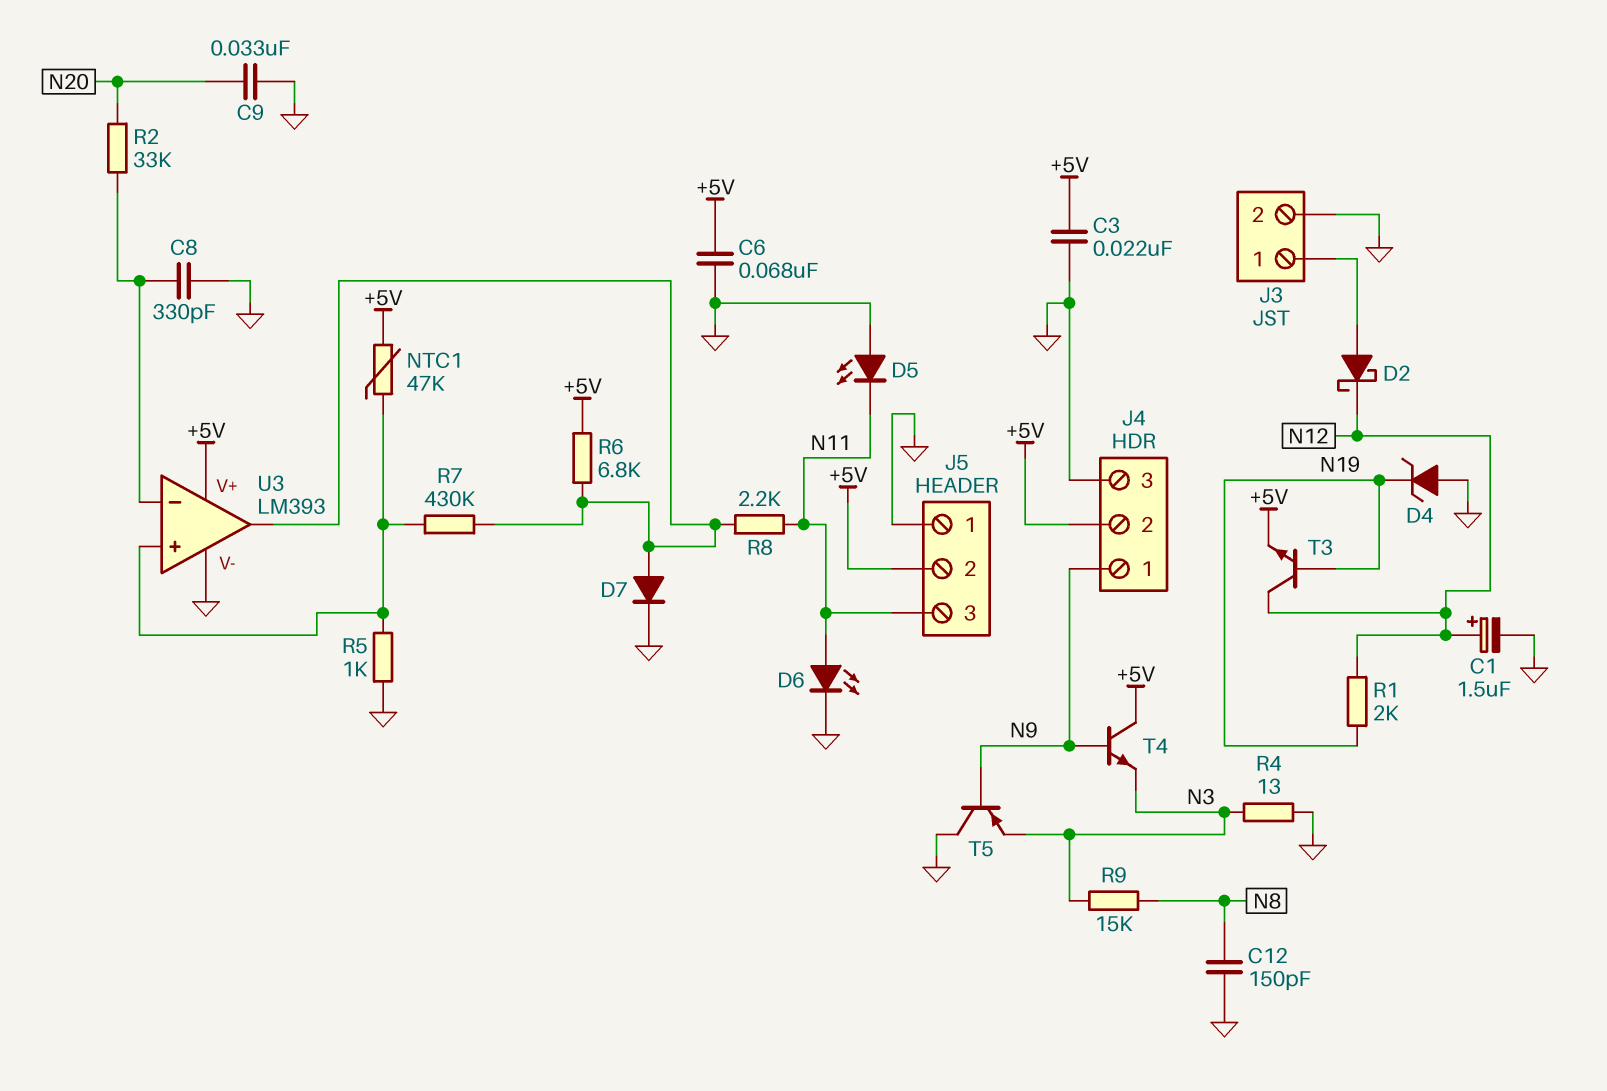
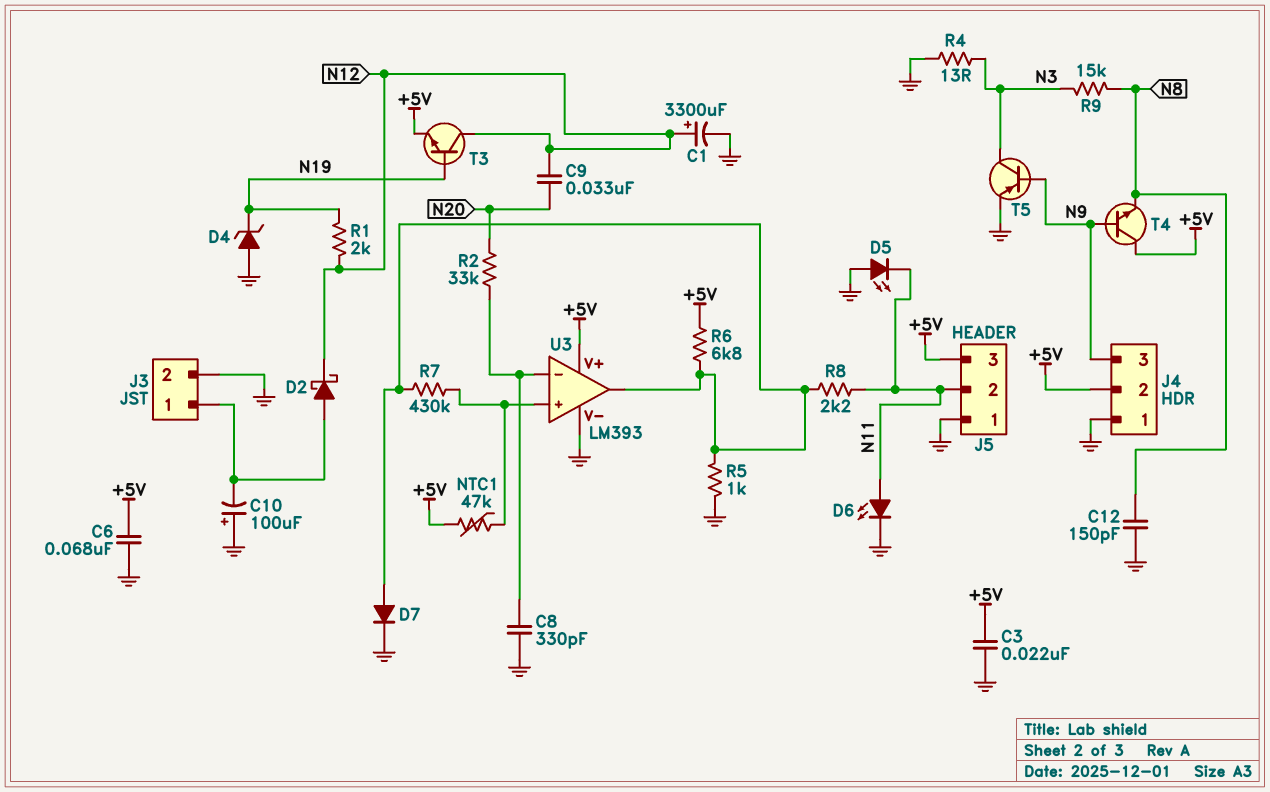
C1: 1.5uF (plus N12, minus GND) -> 3300uF (plus N12, minus GND)
C9: 33nF (GND, N20) -> 33nF (N12, N20)
C10: none -> 100uF (plus GND, minus J3/1)
J4 pin 1: N9 -> GND
J4 pin 3: GND -> N9
J5 pin 2: +5V -> N11
J5 pin 3: N11 -> +5V
R5: 1k (GND, U3/in+) -> 1k (GND, U3/out)
T4: NPN (B N9, C +5V, E N3) -> NPN (B N9, C +5V, E N8)
T5: PNP (B N9, C GND, E N3) -> PNP (B N9, C N3, E GND)

